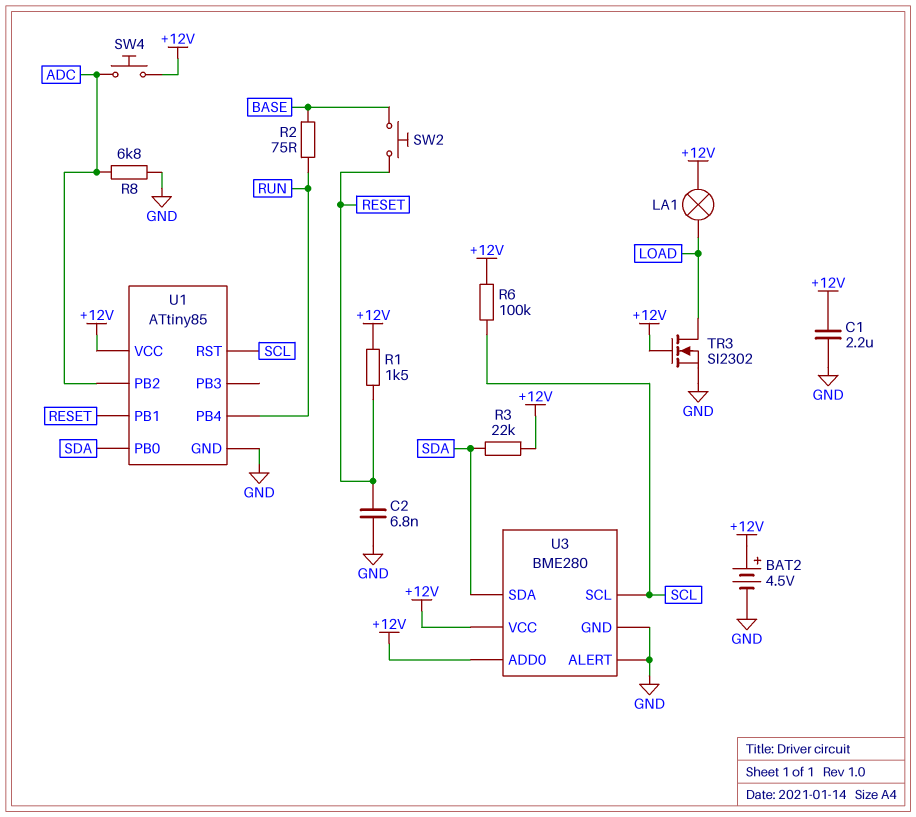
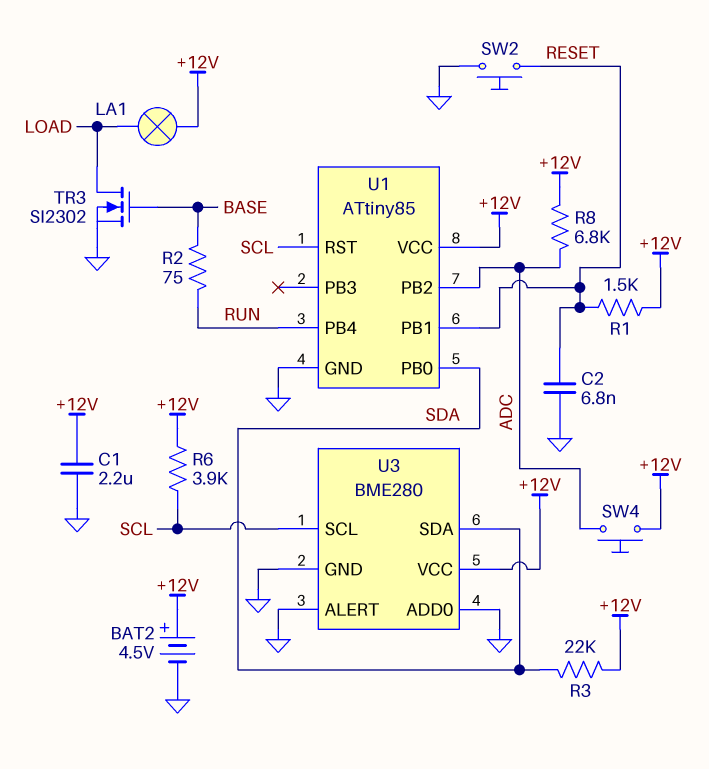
R6: 100k (+12V, SCL) -> 3.9k (+12V, SCL)
R8: 6.8k (ADC, GND) -> 6.8k (+12V, ADC)
SW2: button (BASE, RESET) -> button (GND, RESET)
TR3: NMOS SI2302 (G +12V, D LOAD, S GND) -> NMOS SI2302 (G BASE, D LOAD, S GND)
U3 pin ADD0: +12V -> GND

